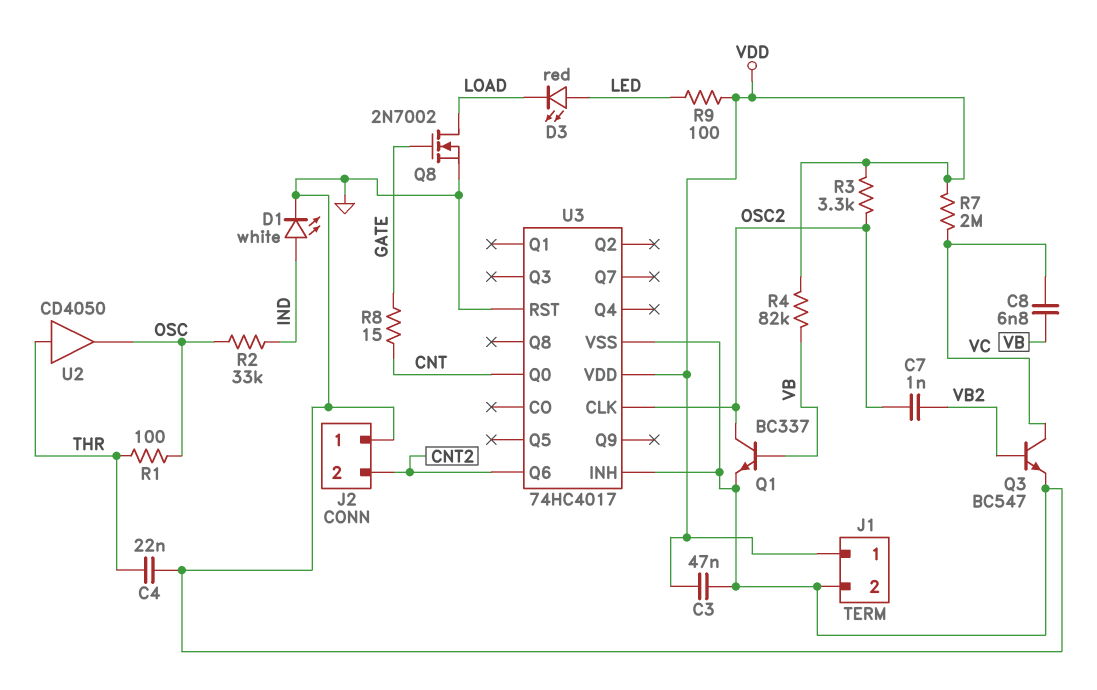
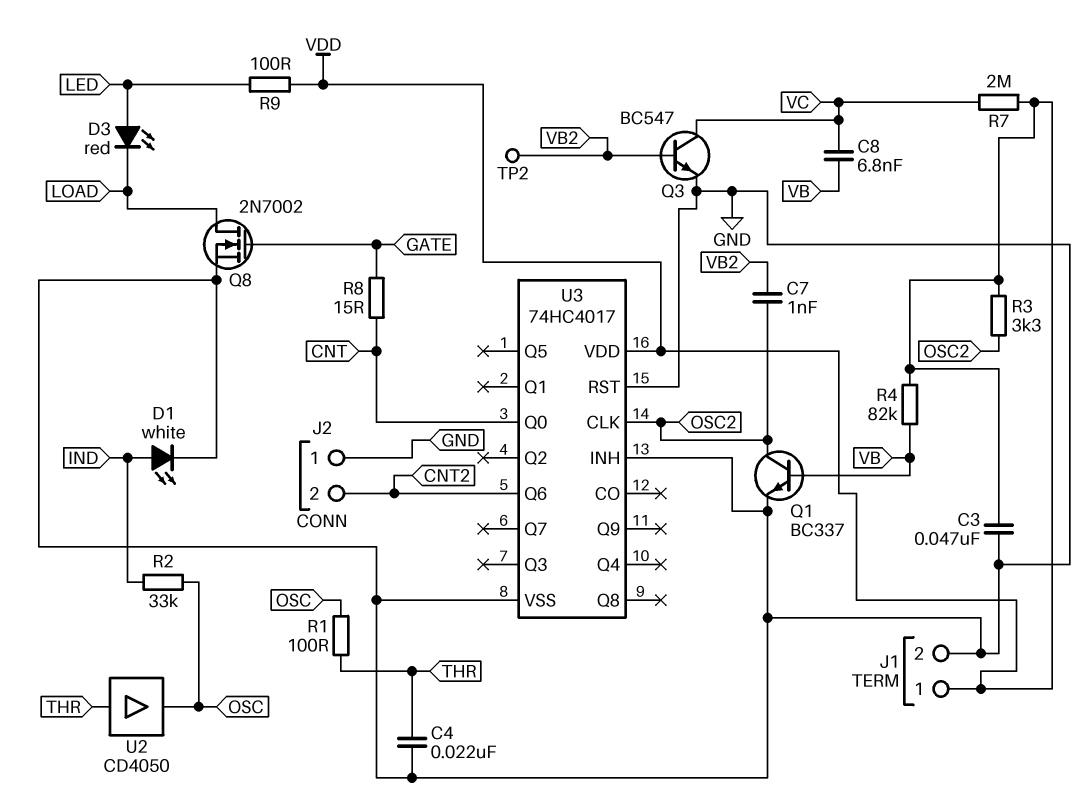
TP2: none -> test point (VB2)

